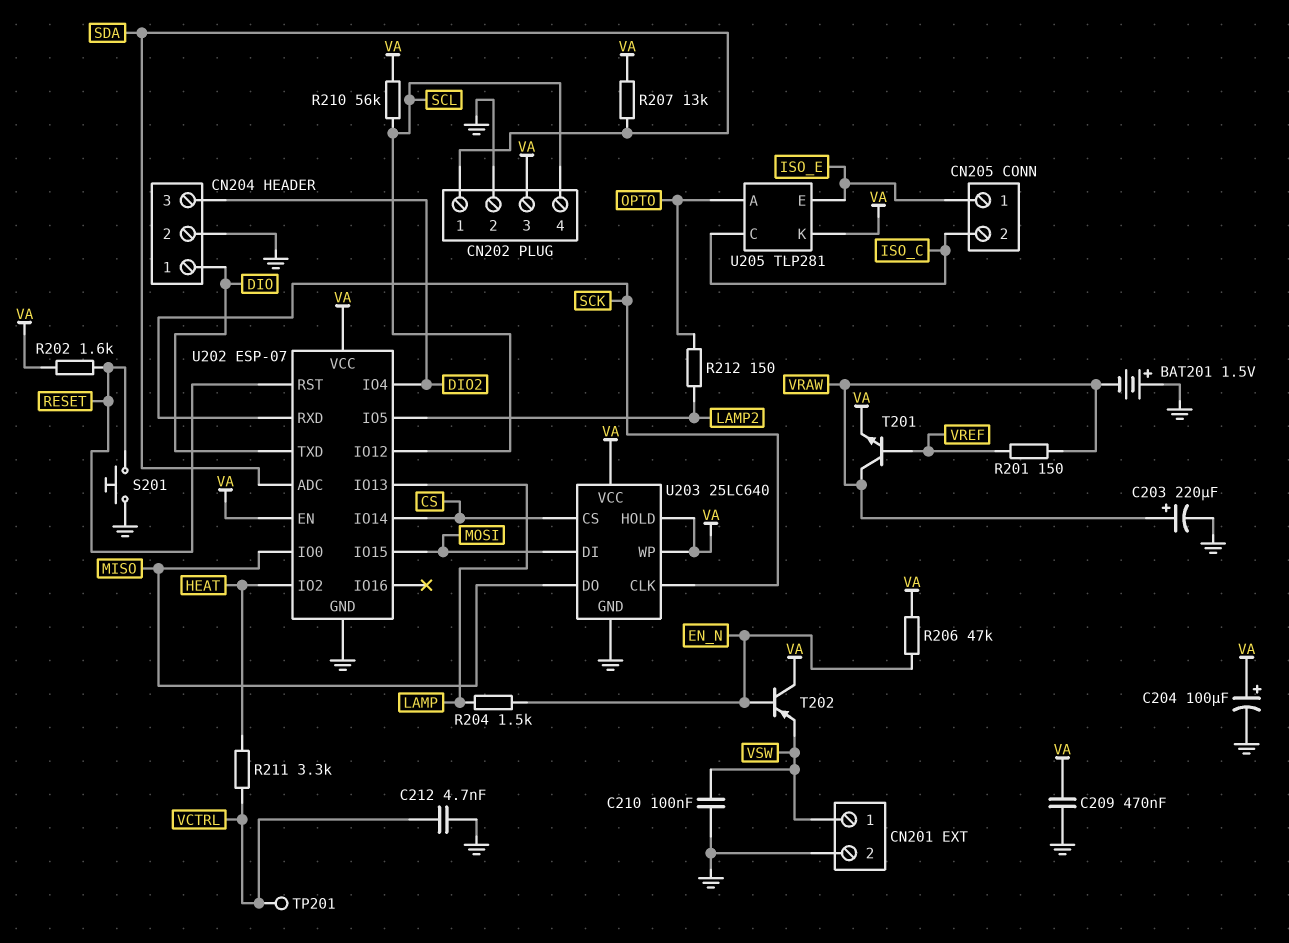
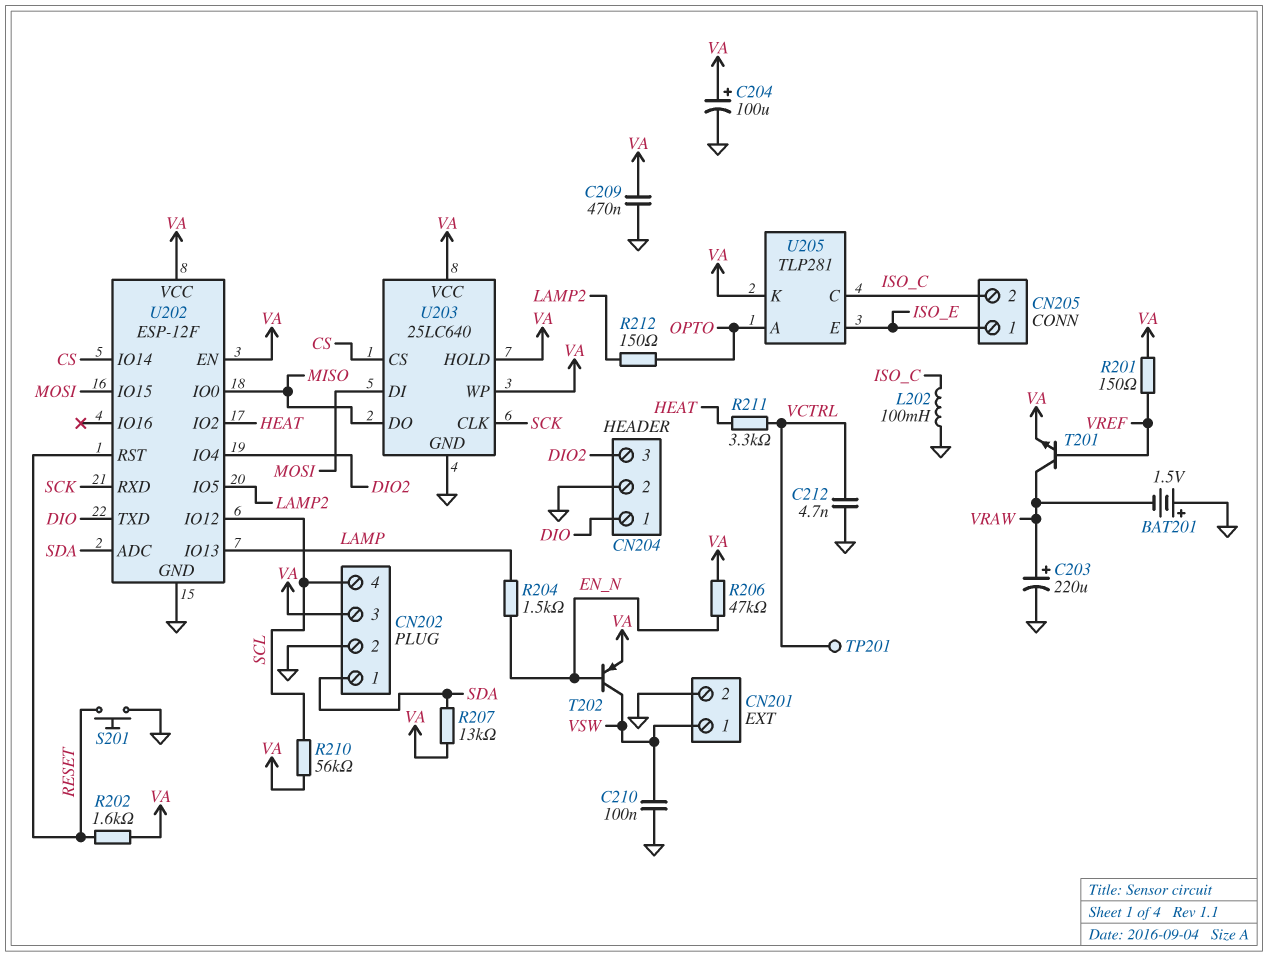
L202: none -> 100mH (GND, ISO_C)
R201: 150 (VRAW, VREF) -> 150 (VA, VREF)
T202: PNP (B EN_N, C VA, E VSW) -> PNP (B EN_N, C VSW, E VA)
U202: ESP-07 -> ESP-12F

